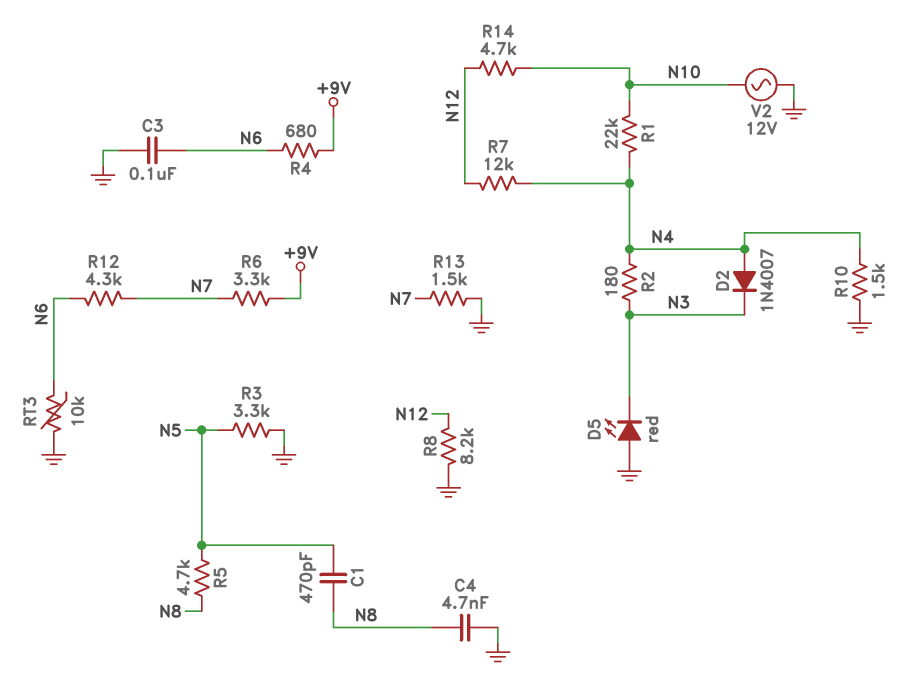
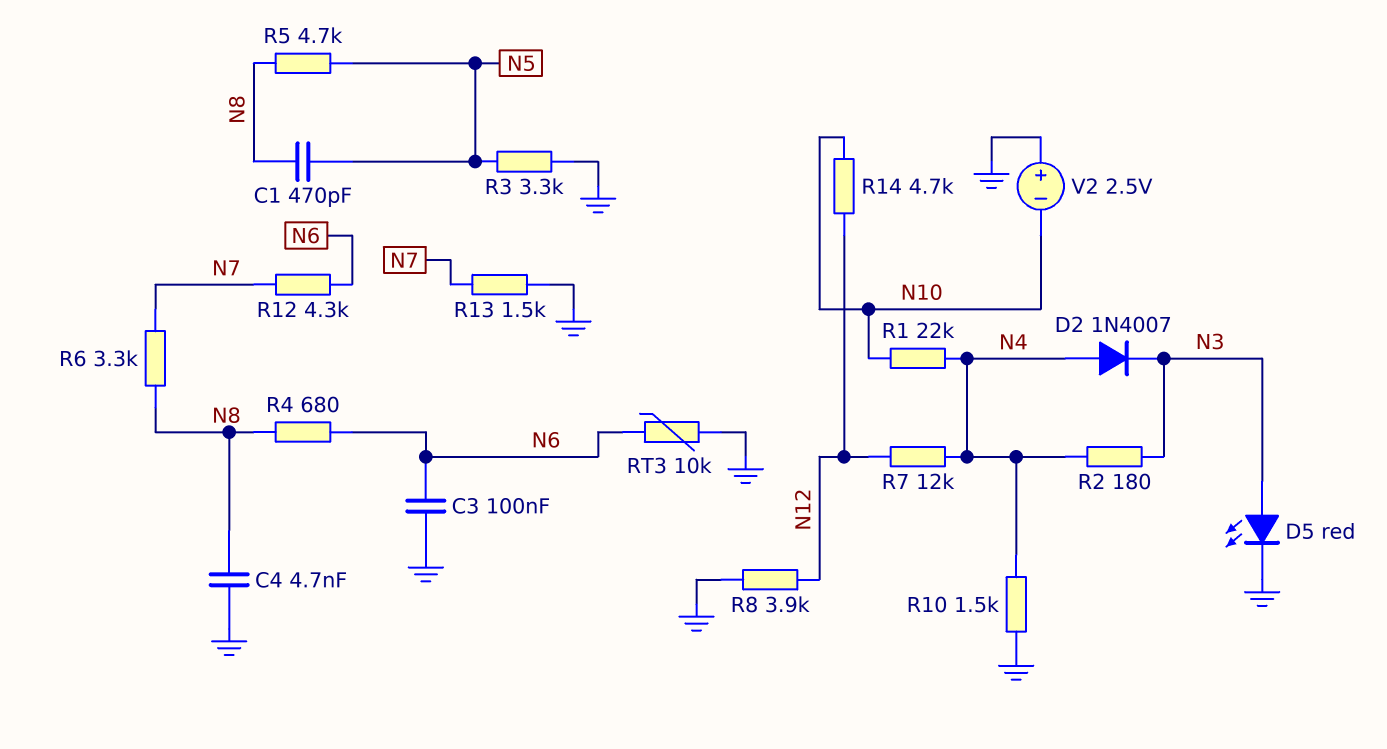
D5: LED red (A GND, K N3) -> LED red (A N3, K GND)
R4: 680 (+9V, N6) -> 680 (N6, N8)
R6: 3.3k (+9V, N7) -> 3.3k (N7, N8)
R8: 8.2k (GND, N12) -> 3.9k (GND, N12)
V2: AC 12V (GND, N10) -> 2.5V (plus GND, minus N10)

